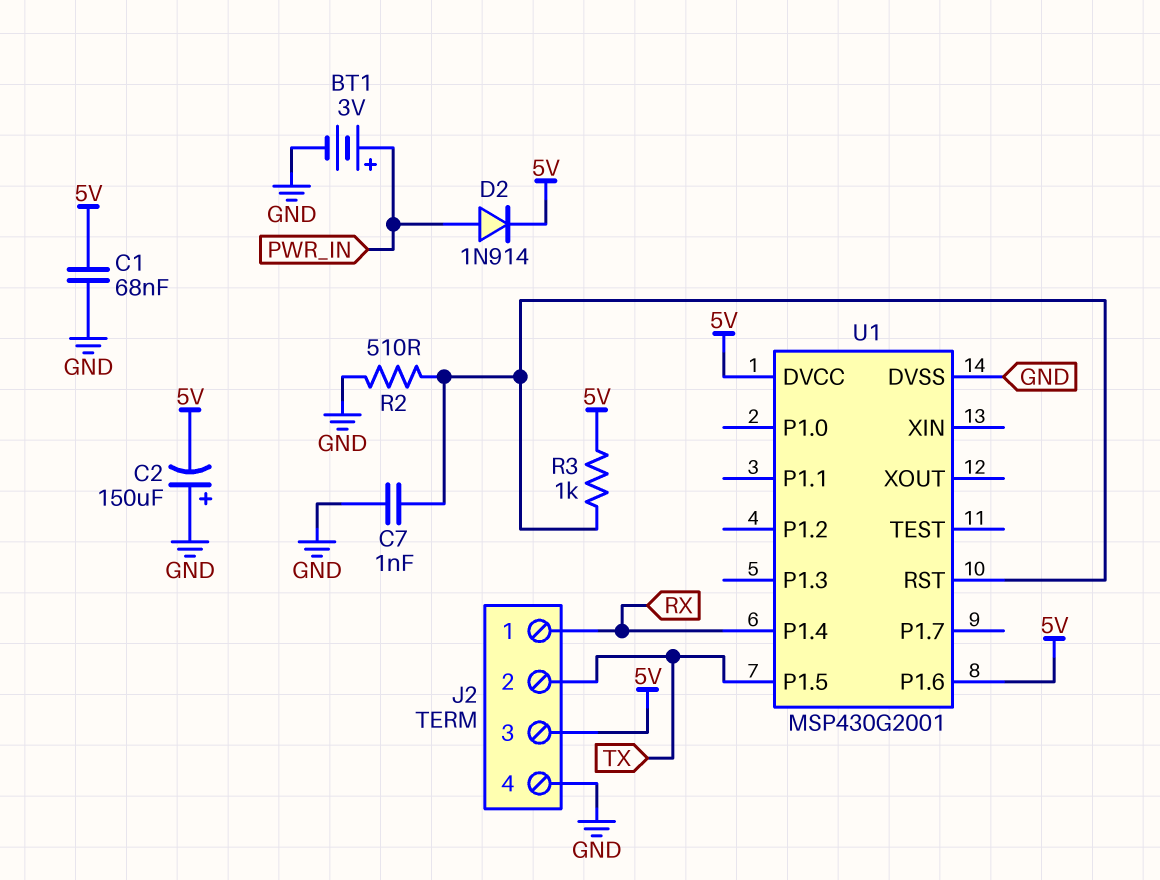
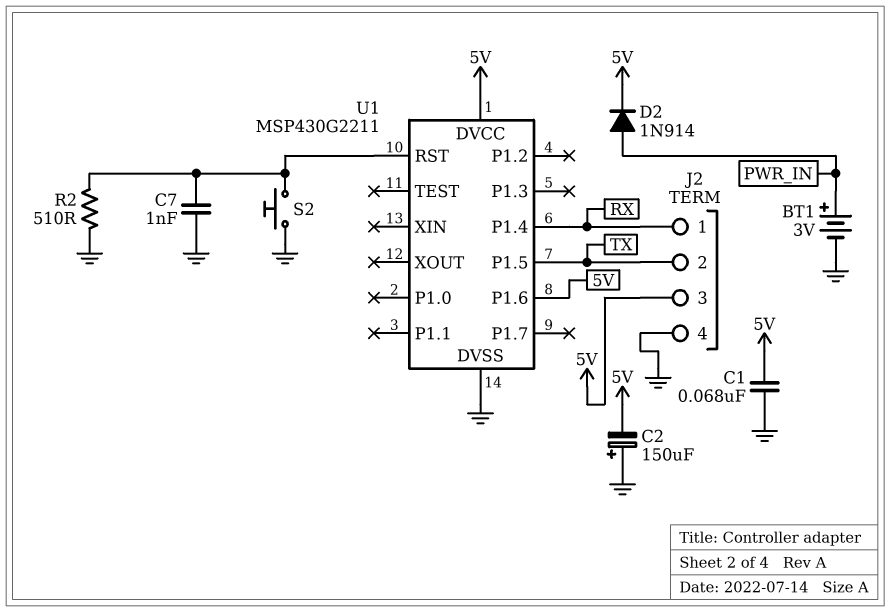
R3: 1k (5V, U1/RST) -> none
S2: none -> button (GND, U1/RST)
U1: MSP430G2001 -> MSP430G2211

